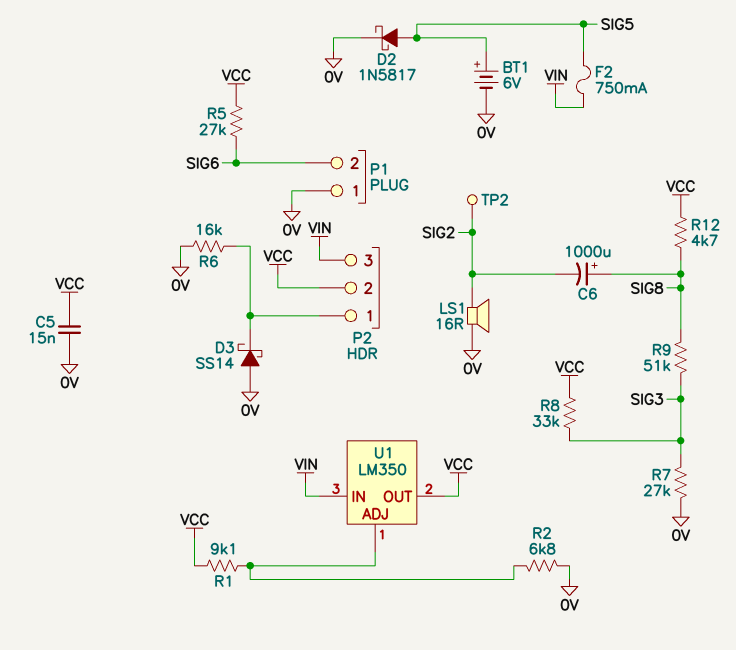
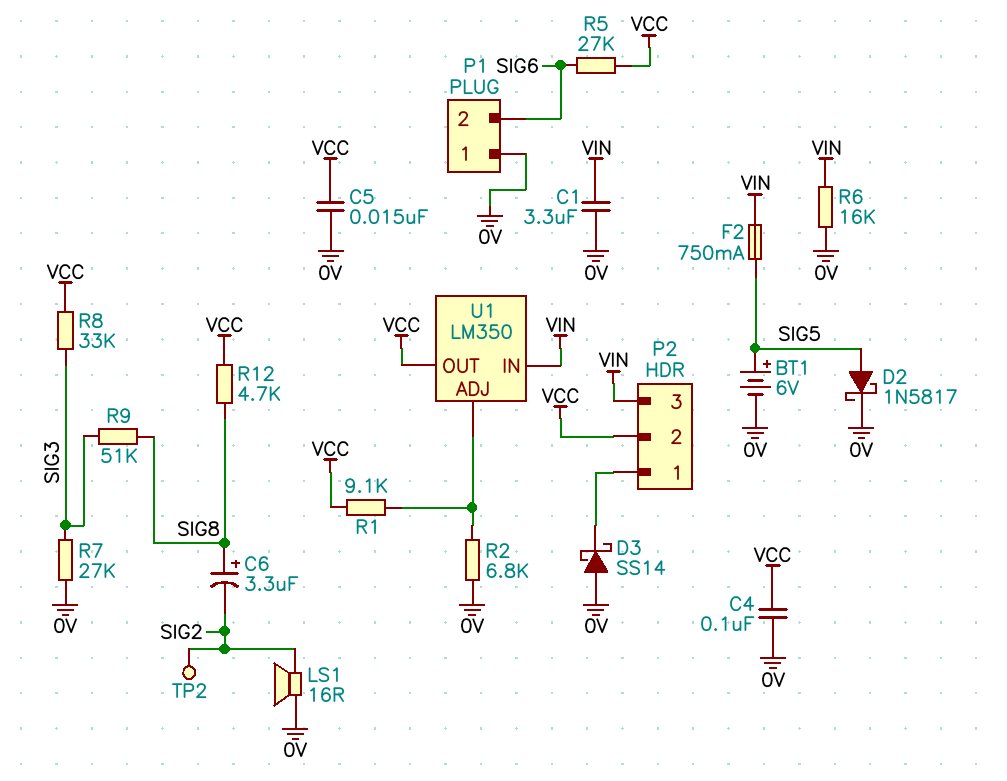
C1: none -> 3.3uF (0V, VIN)
C4: none -> 100nF (0V, VCC)
C6: 1000uF (plus SIG8, minus SIG2) -> 3.3uF (plus SIG8, minus SIG2)
R6: 16k (0V, P2/1) -> 16k (0V, VIN)

